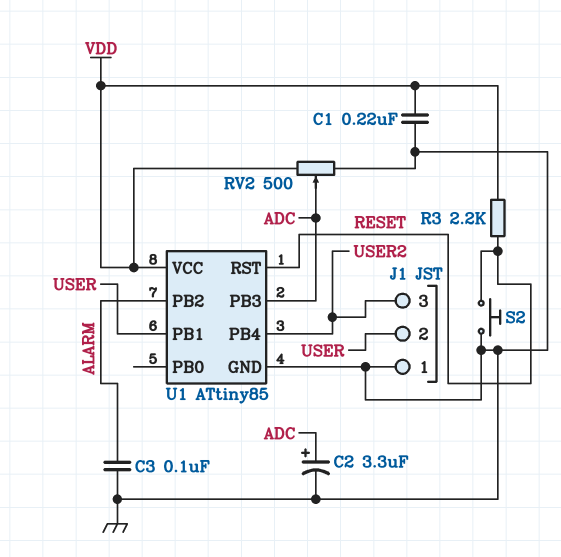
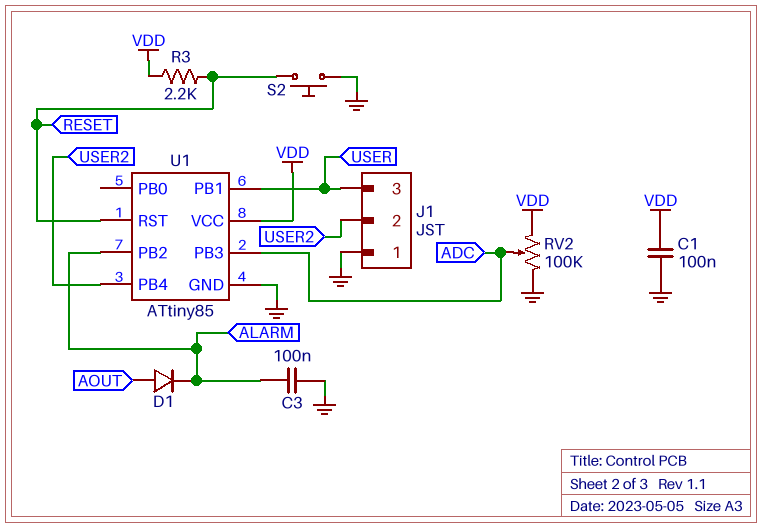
C1: 220nF (GND, VDD) -> 100nF (GND, VDD)
C2: 3.3uF (plus ADC, minus GND) -> none
D1: none -> diode (A AOUT, K ALARM)
J1 pin 2: USER -> USER2
J1 pin 3: USER2 -> USER
RV2: 500 (GND, VDD, wiper ADC) -> 100k (GND, VDD, wiper ADC)

